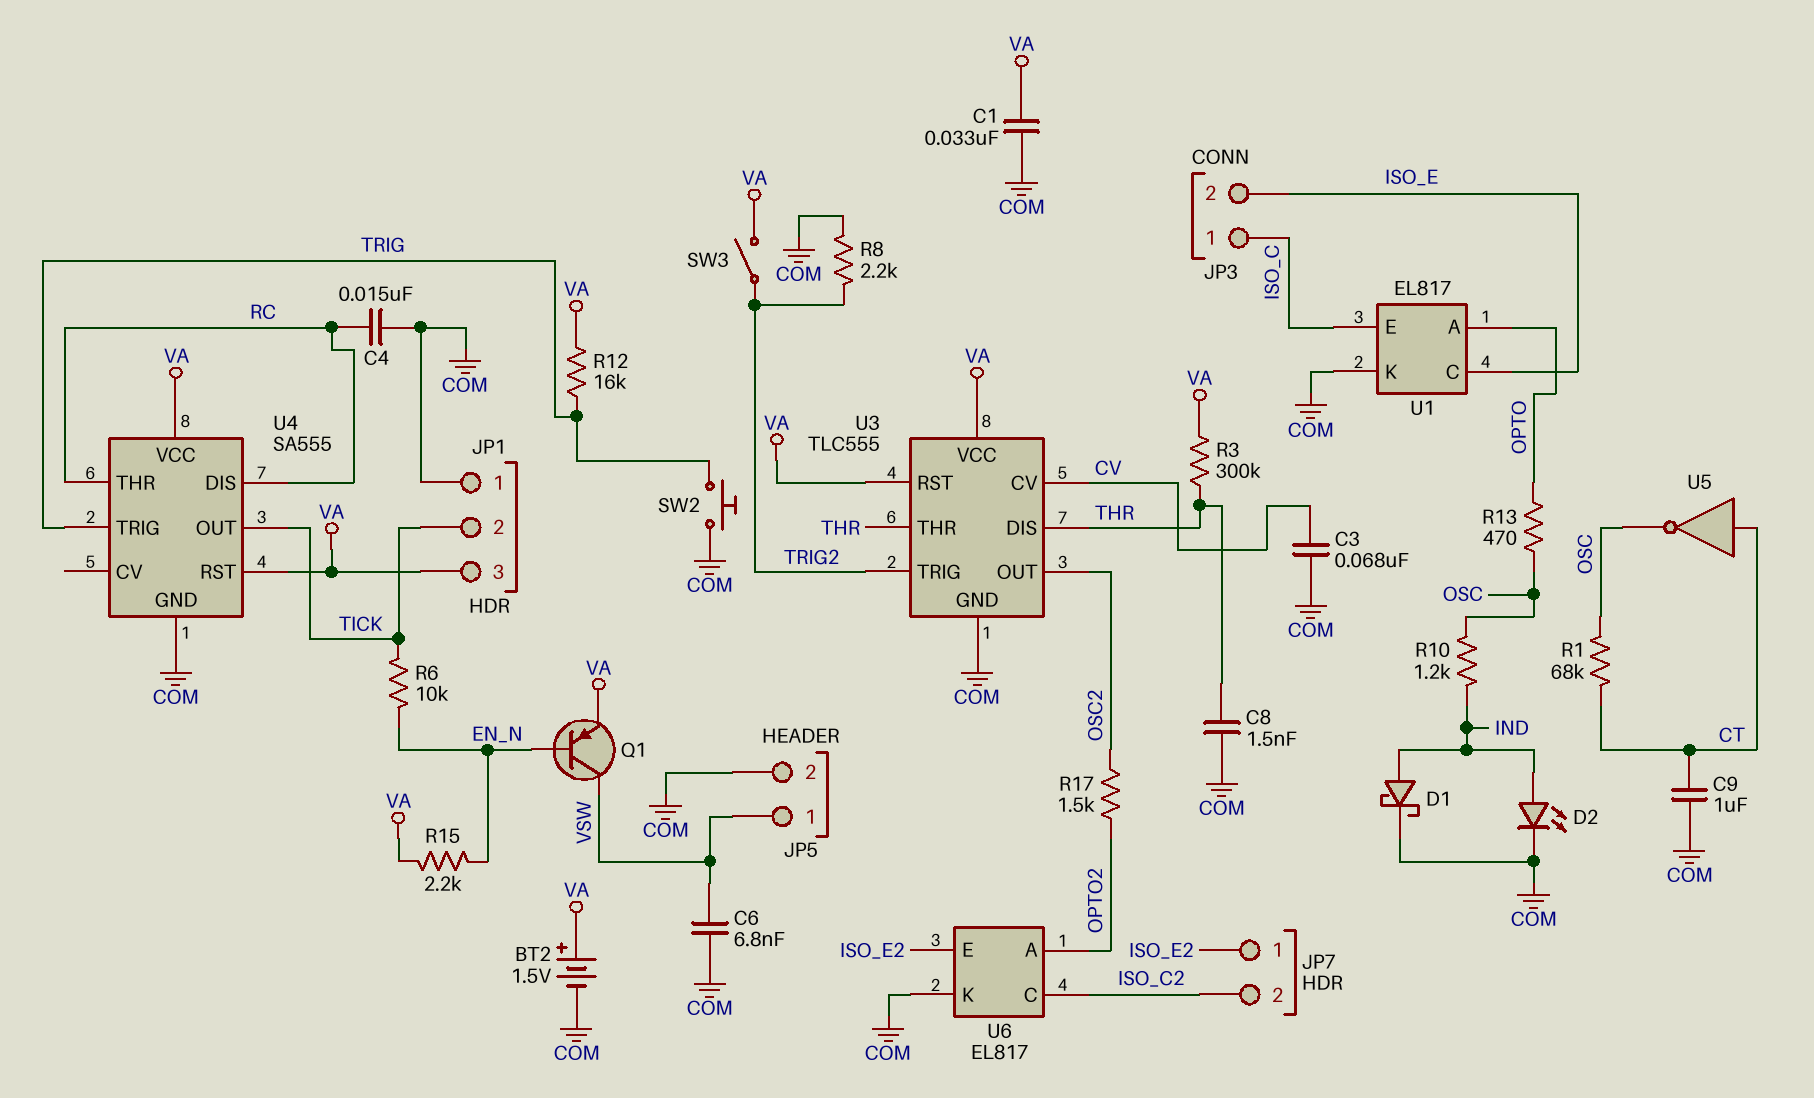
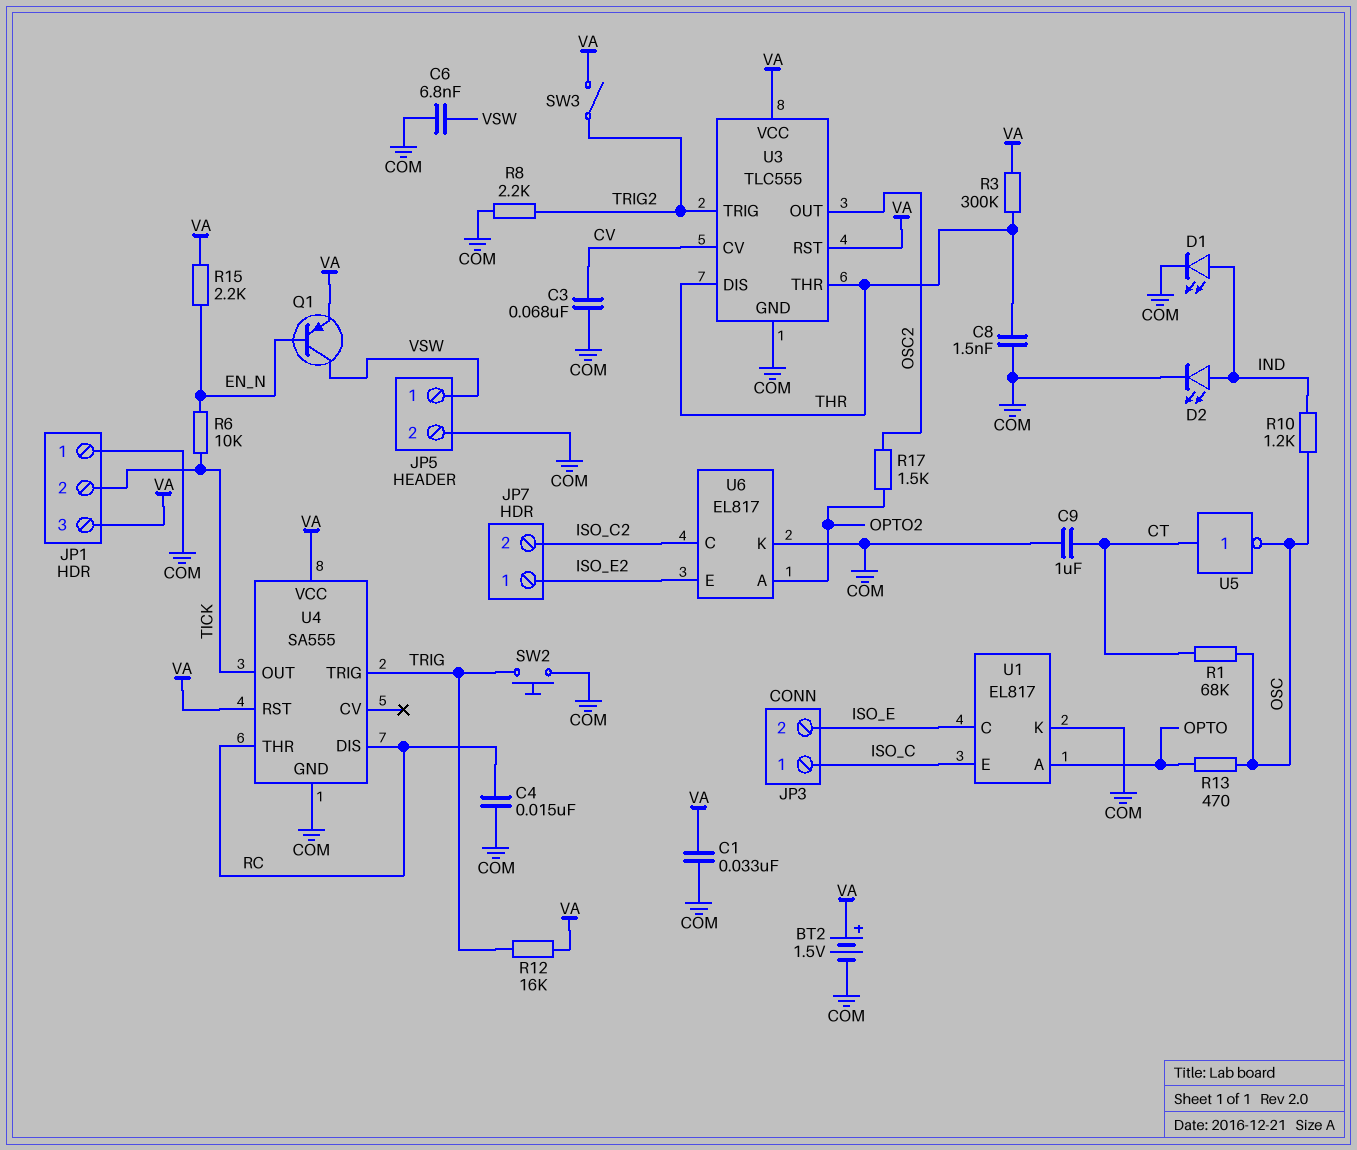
D1: schottky (A IND, K COM) -> LED (A IND, K COM)

